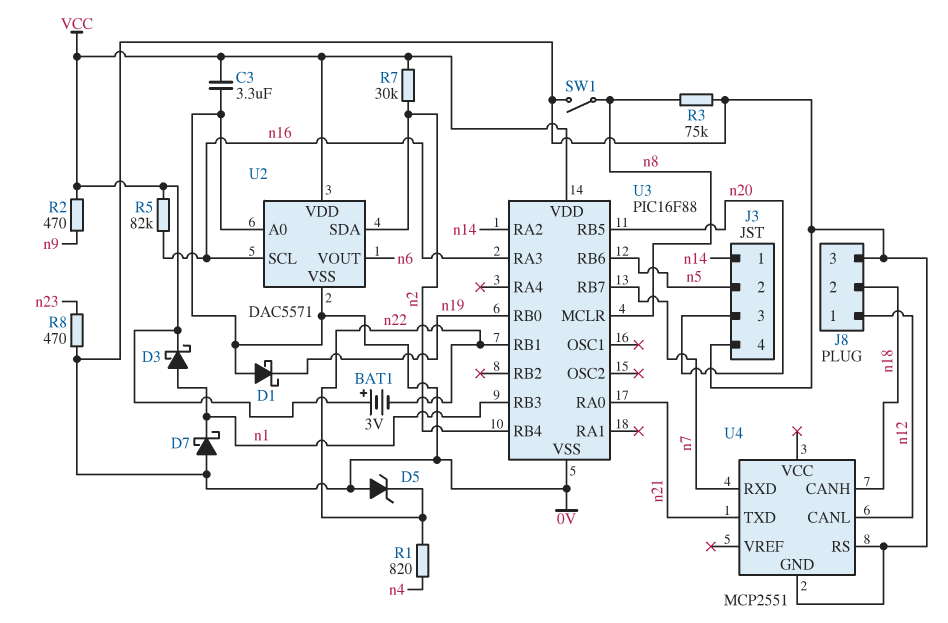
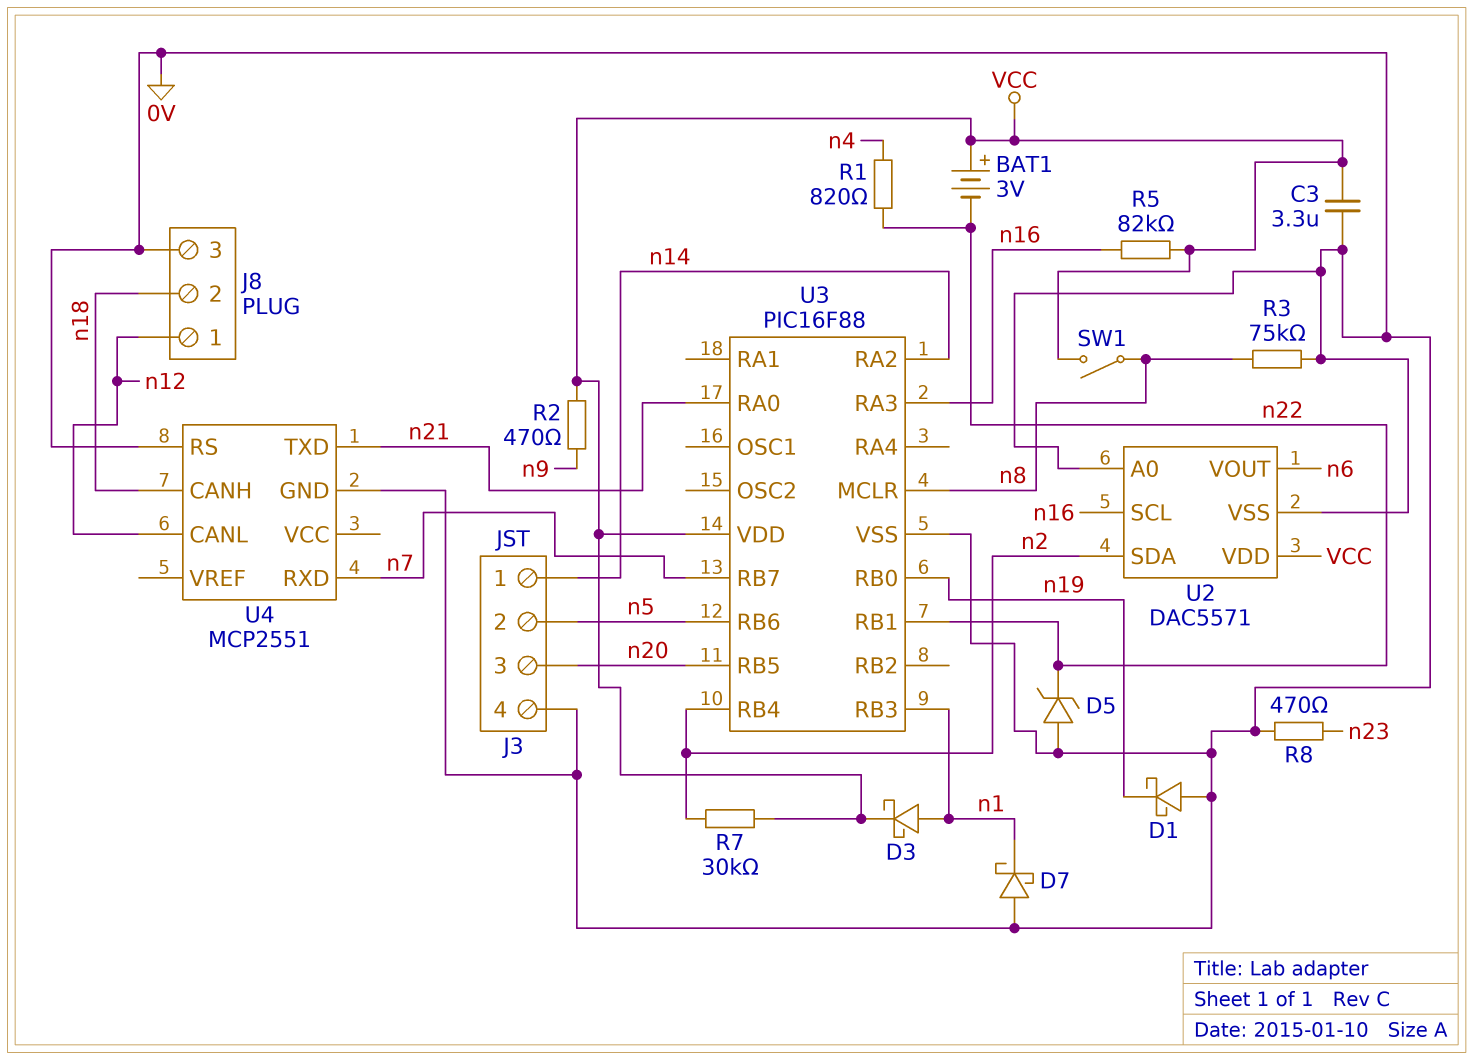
SW1: switch (0V, n8) -> switch (VCC, n8)

